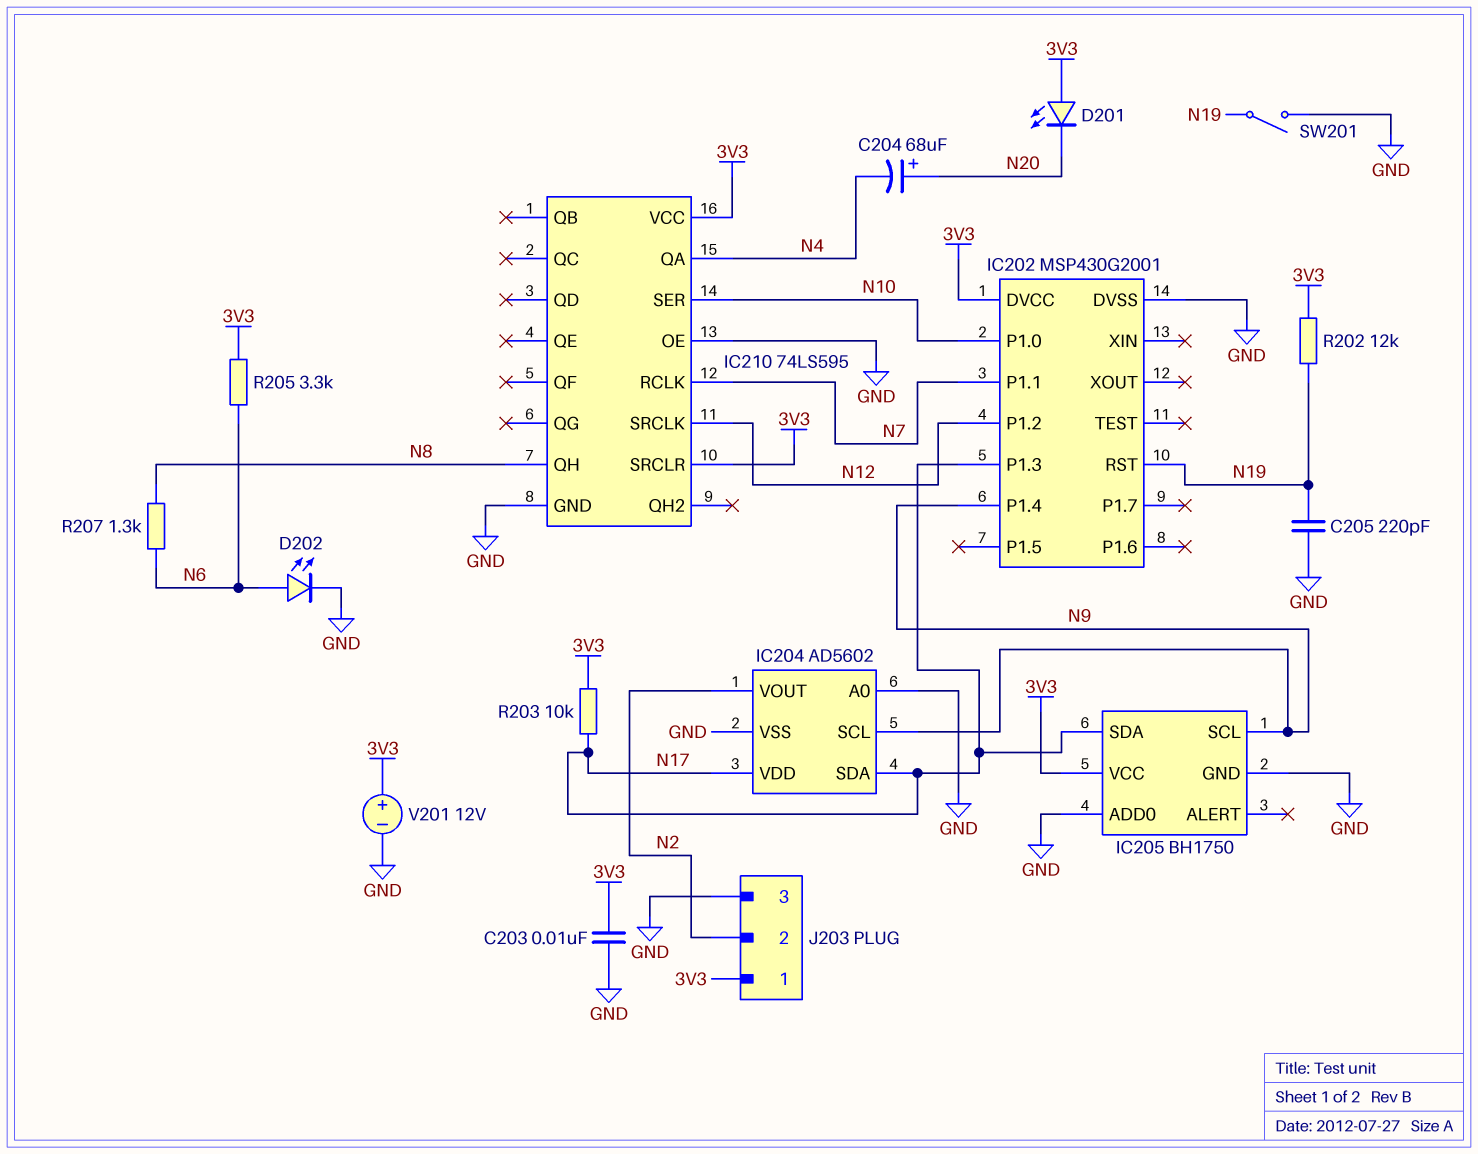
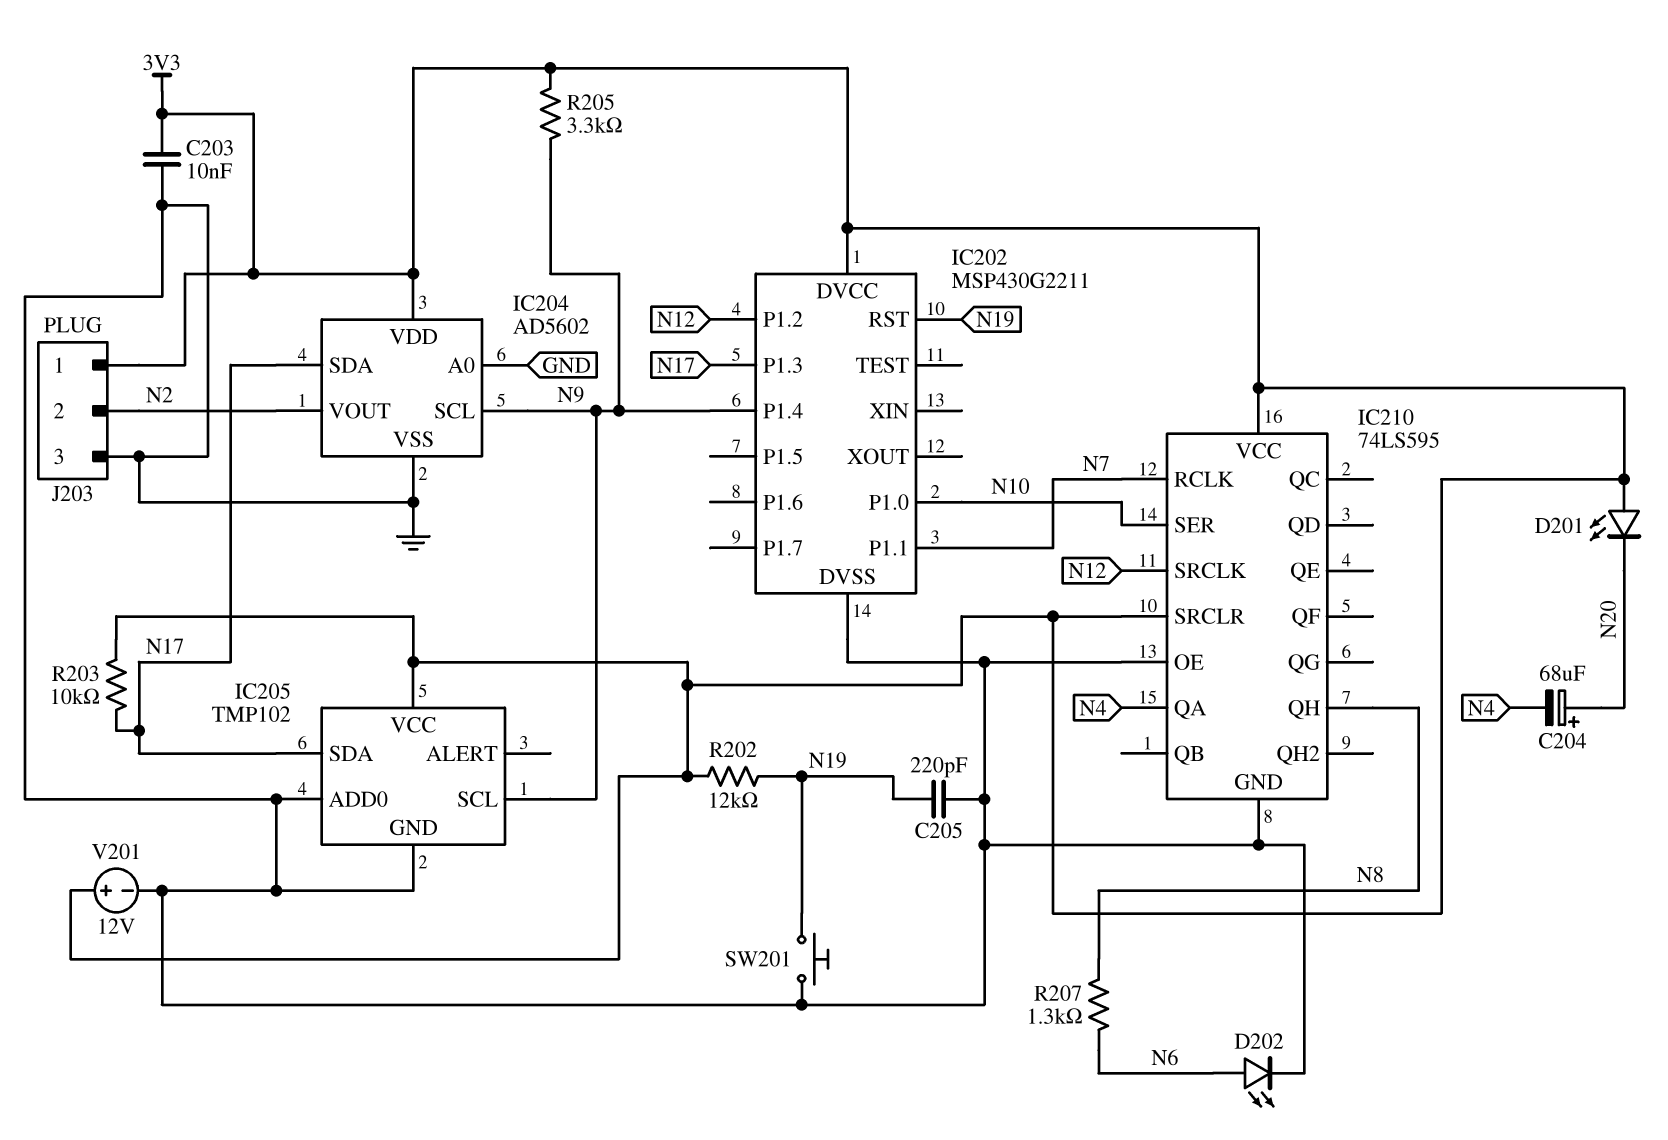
IC202: MSP430G2001 -> MSP430G2211
IC204 pin VDD: N17 -> 3V3
IC205: BH1750 -> TMP102
R205: 3.3k (3V3, N6) -> 3.3k (3V3, N9)
SW201: switch (GND, N19) -> button (GND, N19)

